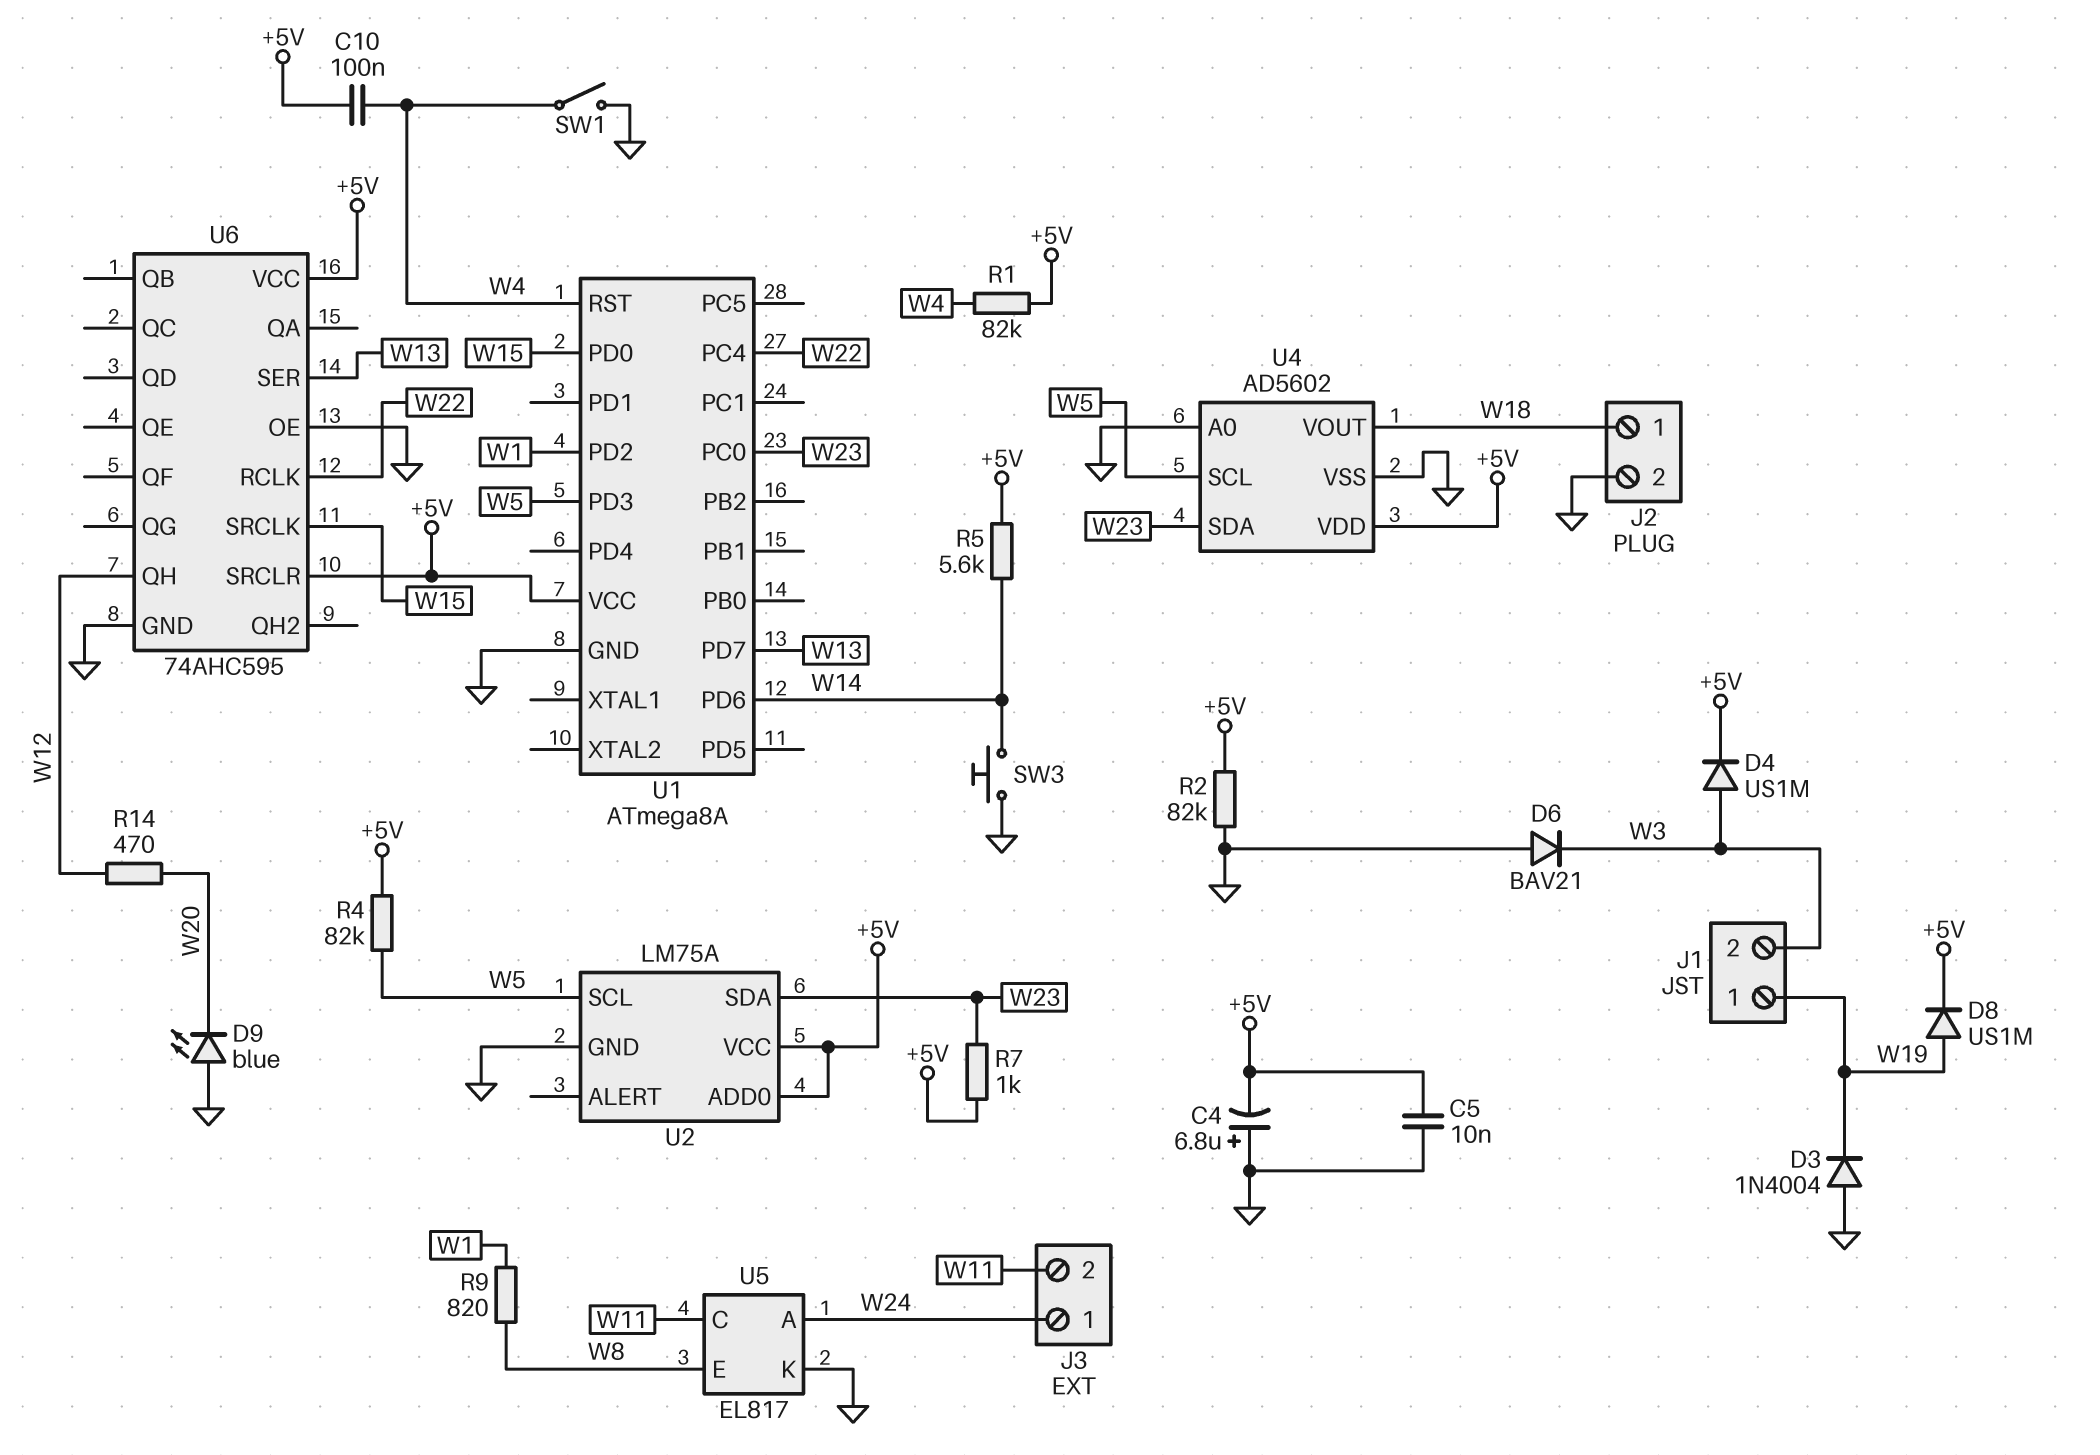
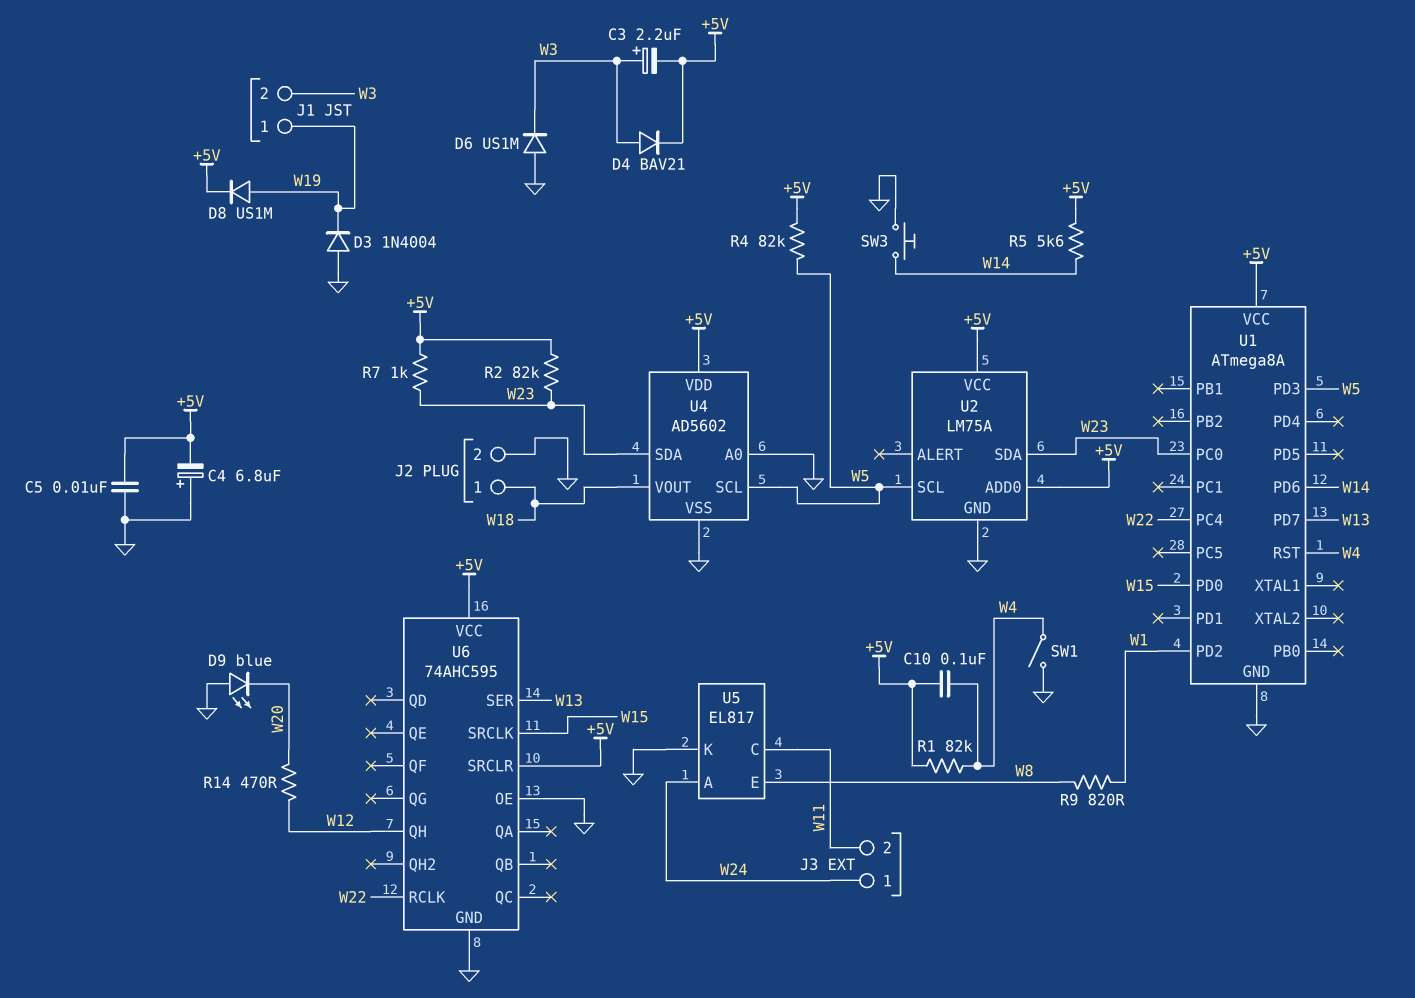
C3: none -> 2.2uF (plus W3, minus +5V)
D4: diode US1M (A W3, K +5V) -> diode BAV21 (A W3, K +5V)
D6: diode BAV21 (A GND, K W3) -> diode US1M (A GND, K W3)
R2: 82k (+5V, GND) -> 82k (+5V, W23)

